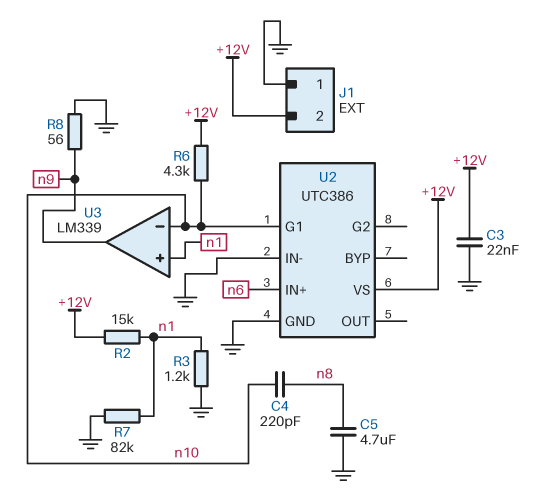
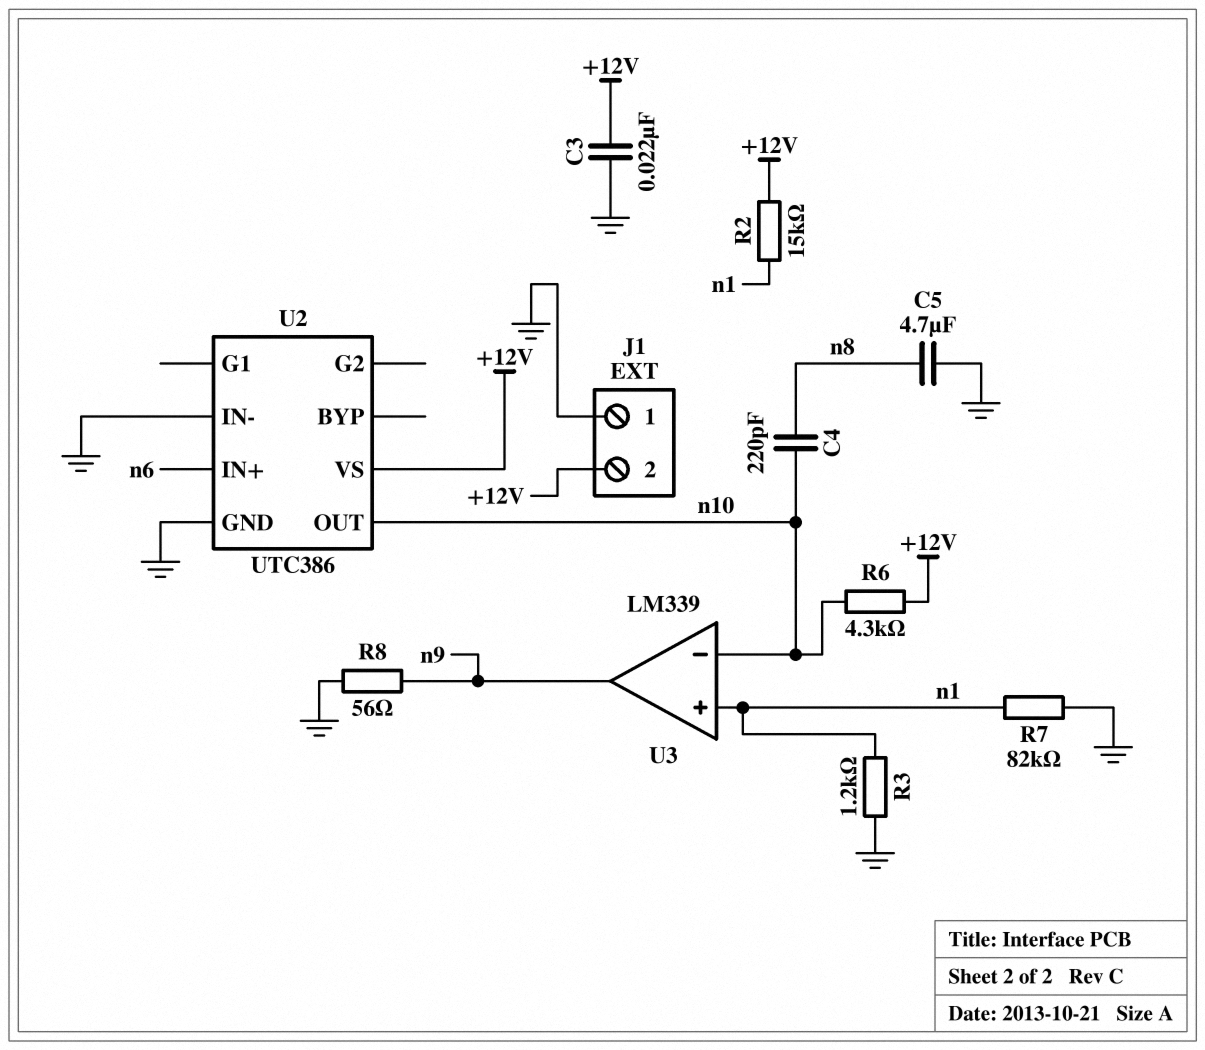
U2 pin G1: n10 -> none
U2 pin OUT: none -> n10

